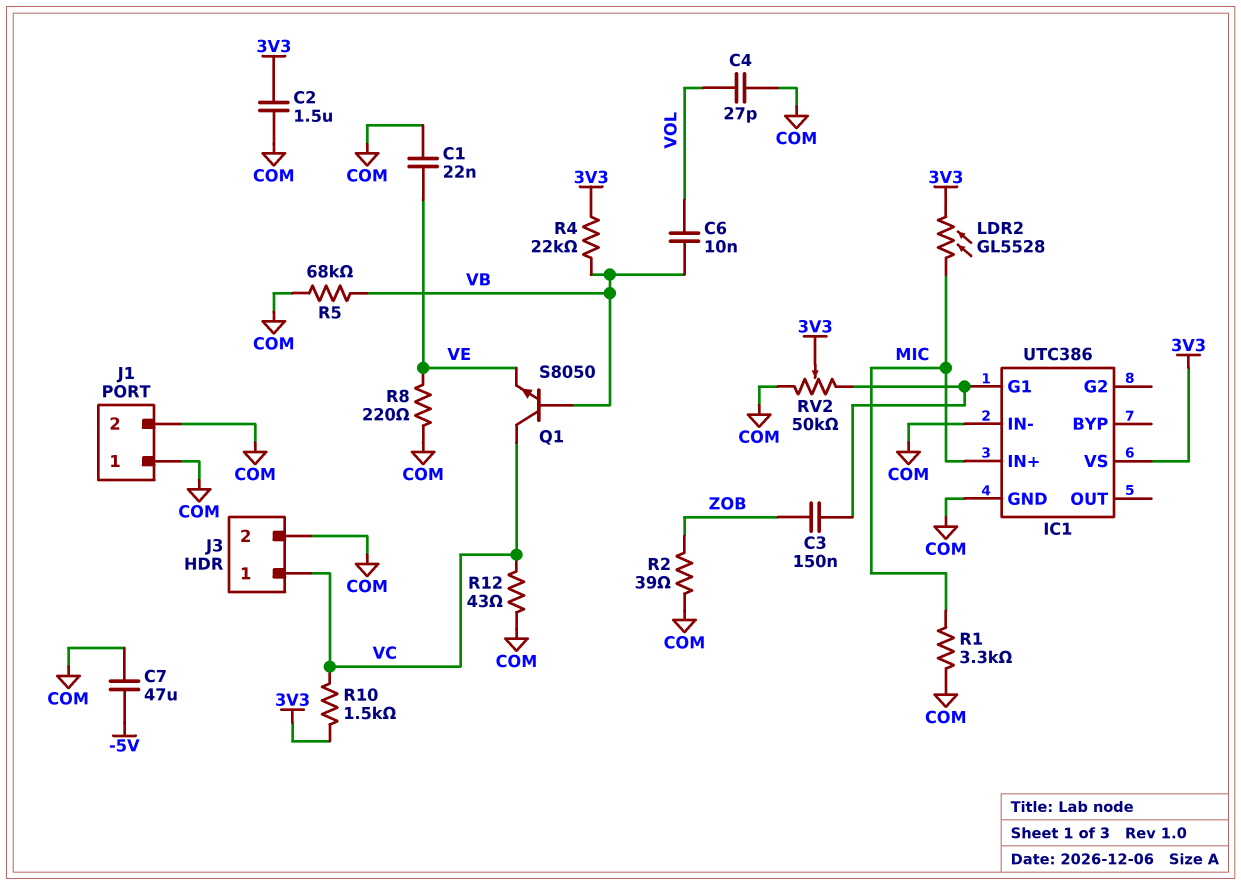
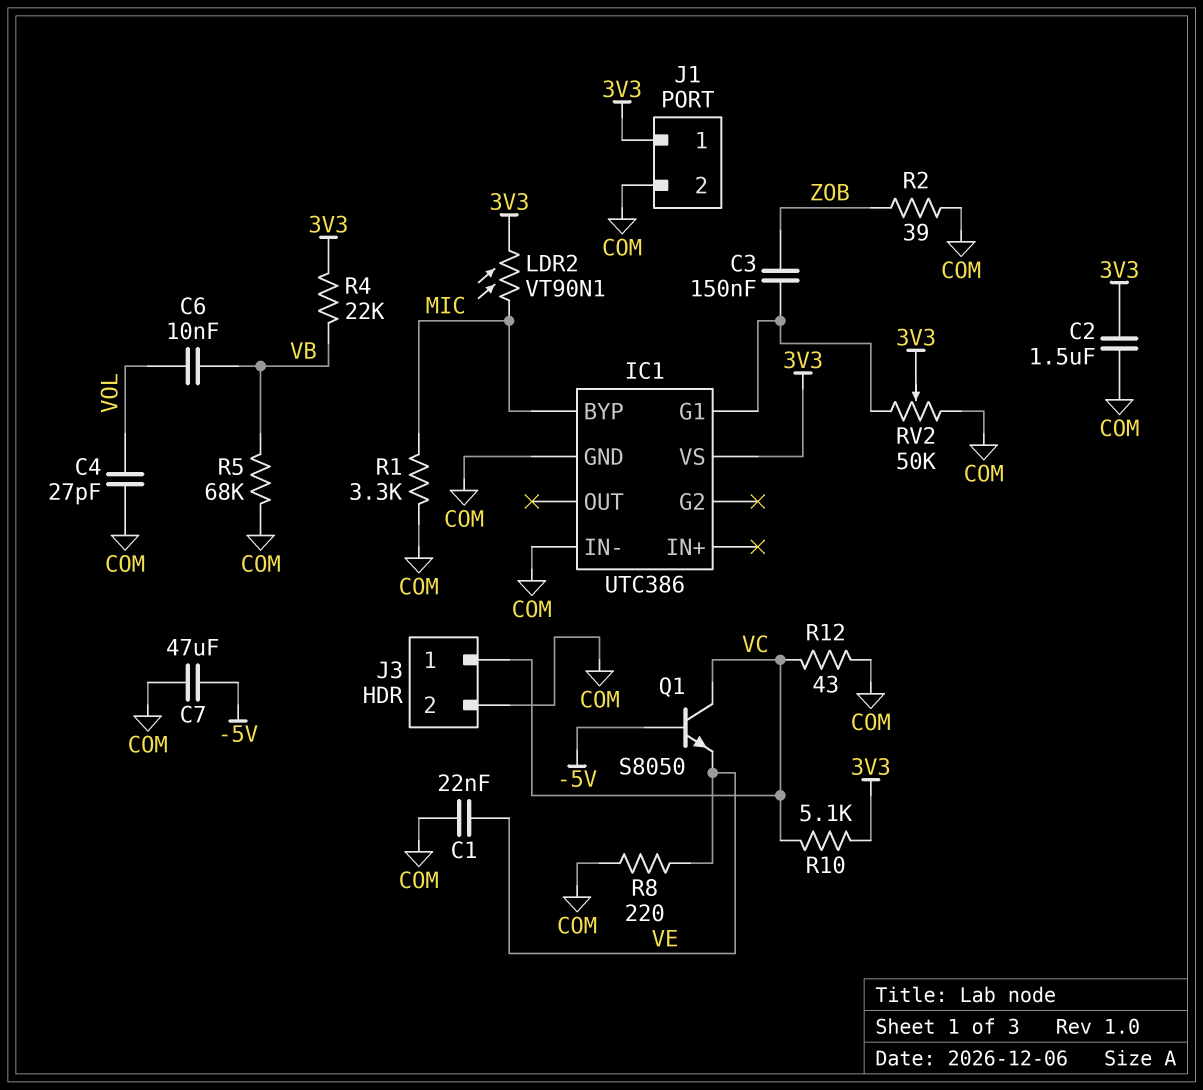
IC1 pin BYP: none -> MIC
IC1 pin IN+: MIC -> none
J1 pin 1: COM -> 3V3
LDR2: GL5528 (3V3, MIC) -> VT90N1 (3V3, MIC)
Q1: NPN S8050 (B VB, C VC, E VE) -> NPN S8050 (B -5V, C VC, E VE)
R10: 1.5k (3V3, VC) -> 5.1k (3V3, VC)

